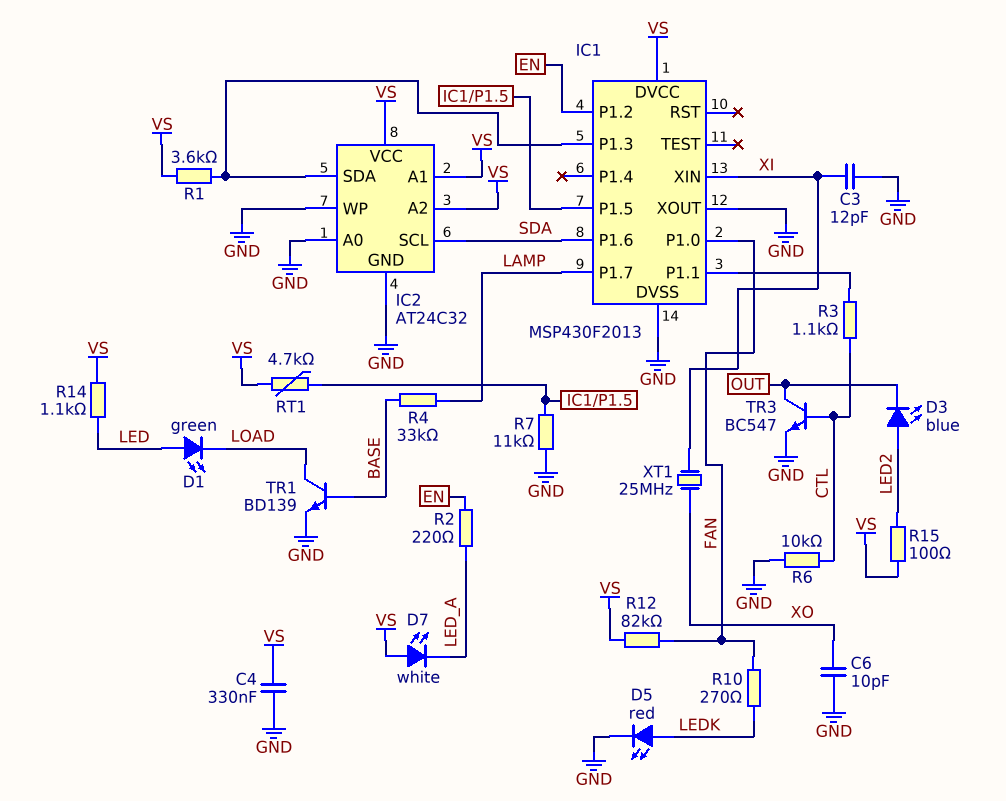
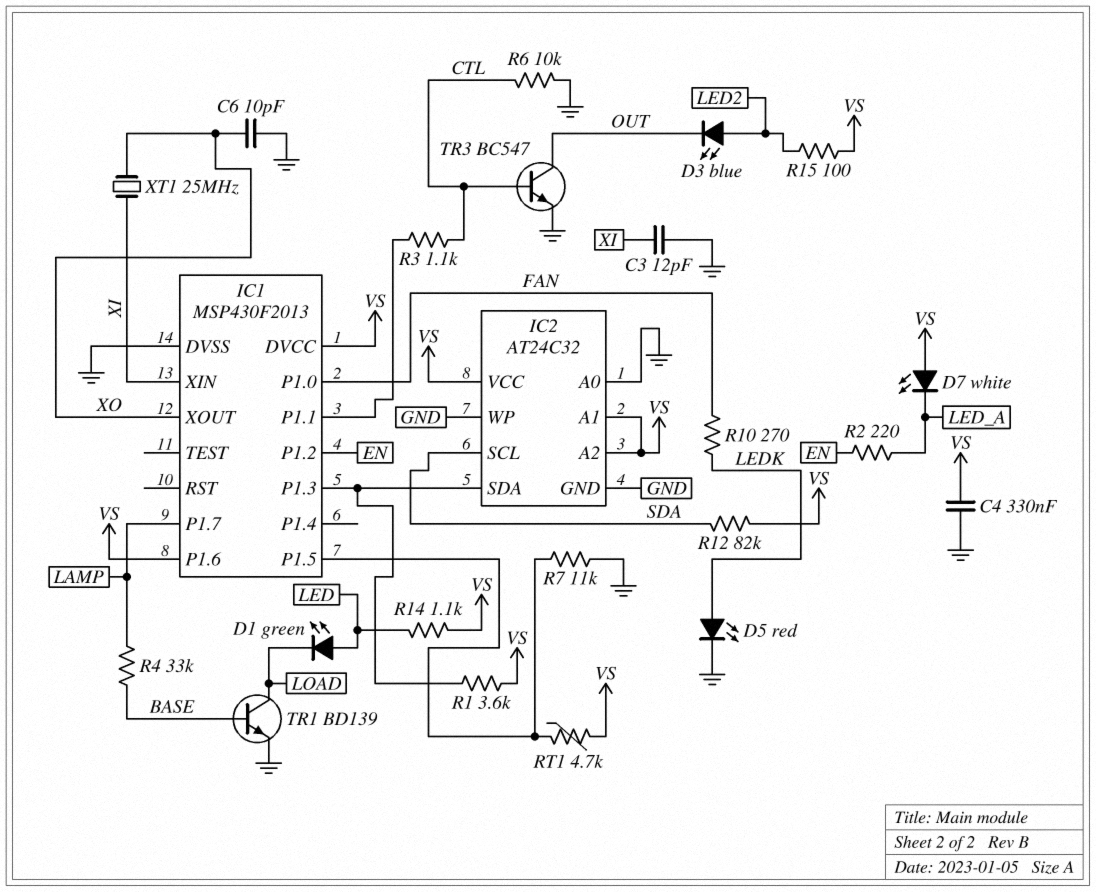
IC1 pin P1.6: SDA -> VS
IC1 pin XOUT: GND -> XO
R12: 82k (FAN, VS) -> 82k (SDA, VS)

